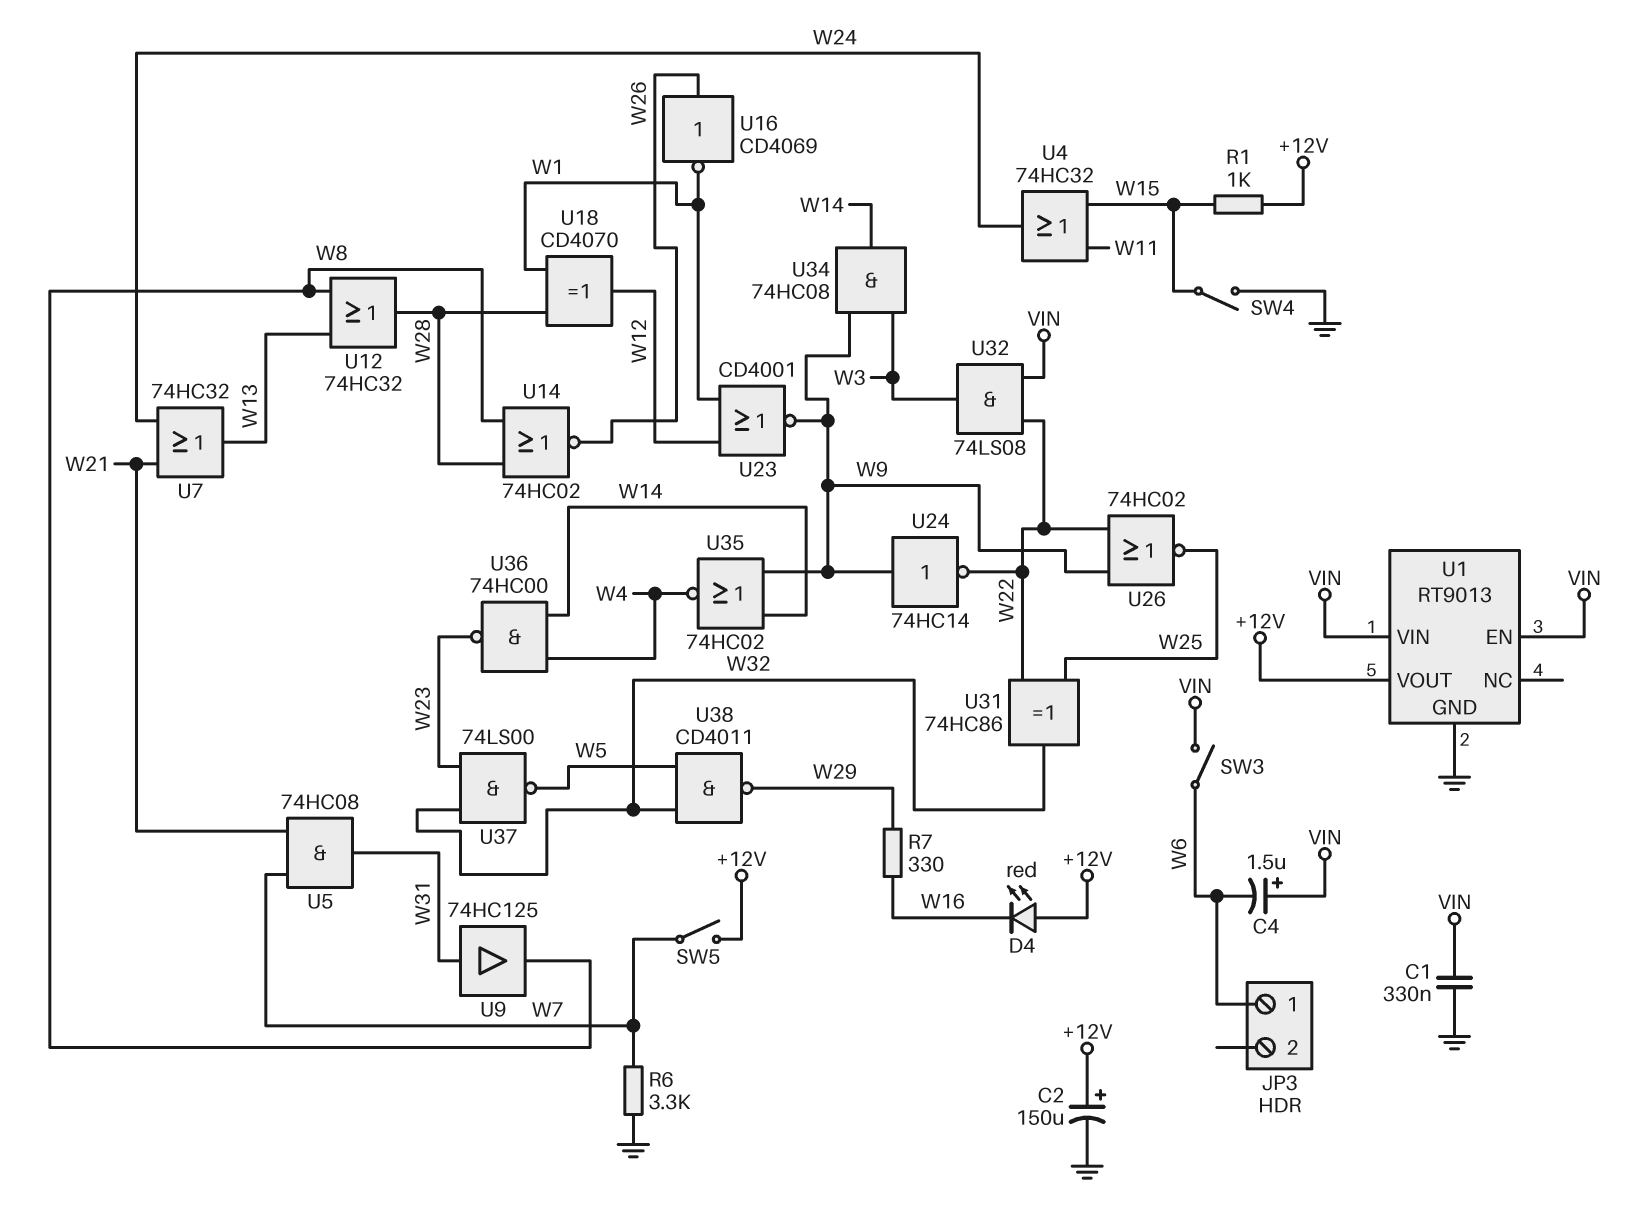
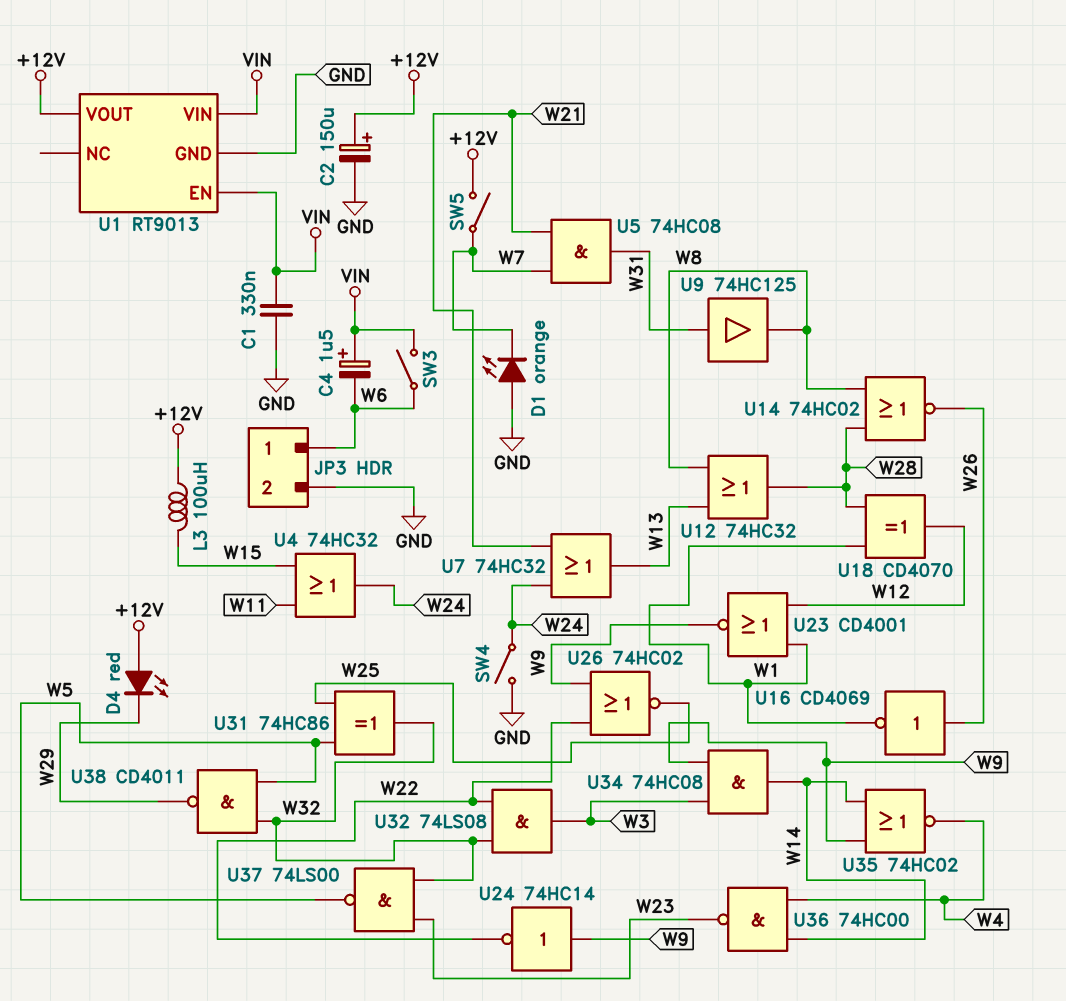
D1: none -> LED orange (A GND, K W7)
D4: LED red (A +12V, K W16) -> LED red (A +12V, K W29)
JP3 pin 2: none -> GND
L3: none -> 100uH (+12V, W15)
R1: 1k (+12V, W15) -> none
R6: 3.3k (GND, W7) -> none
R7: 330 (W16, W29) -> none
SW4: switch (GND, W15) -> switch (GND, W24)
U31: XOR 74HC86 (in W22, in W25, out W32) -> XOR 74HC86 (in W5, in W25, out W32)
U32: AND 74LS08 (in VIN, in W22, out W3) -> AND 74LS08 (in W22, in W32, out W3)

